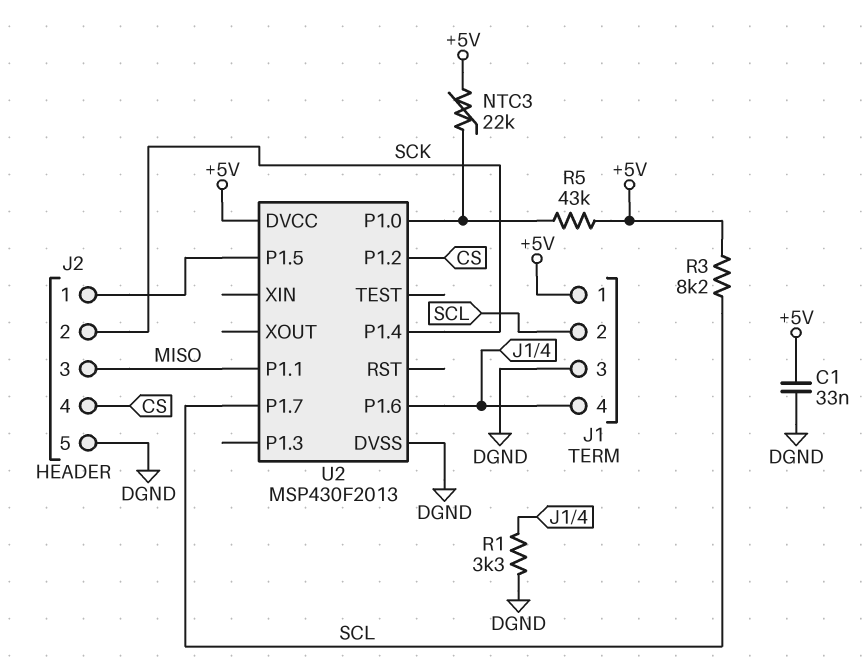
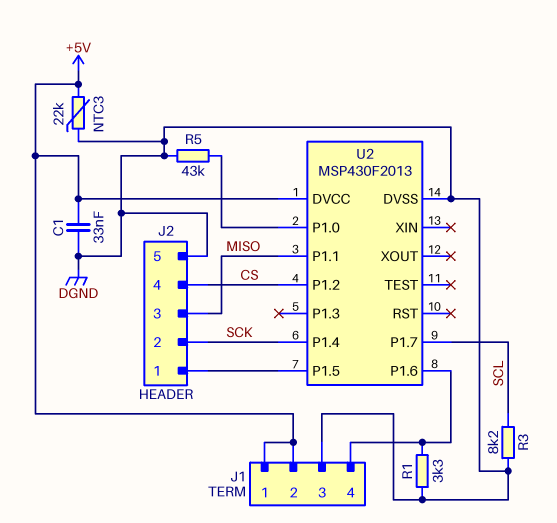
J1 pin 2: SCL -> +5V
NTC3: 22k (+5V, U2/P1.0) -> 22k (+5V, DGND)
R3: 8.2k (+5V, SCL) -> 8.2k (DGND, SCL)
R5: 43k (+5V, U2/P1.0) -> 43k (DGND, U2/P1.0)

